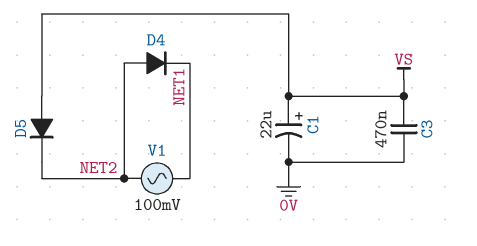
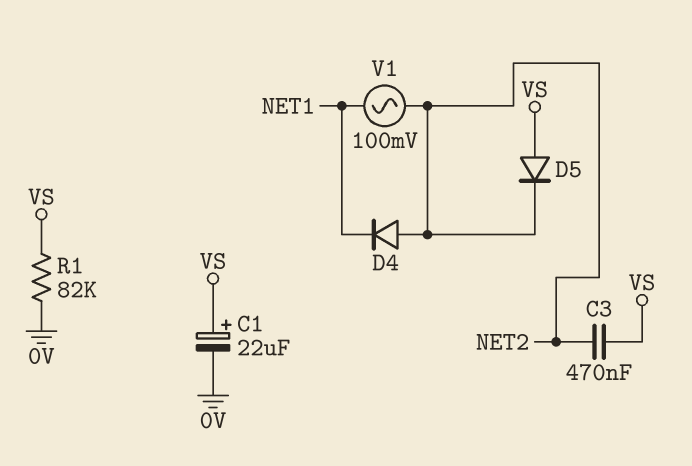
C3: 470nF (0V, VS) -> 470nF (NET2, VS)
R1: none -> 82k (0V, VS)

